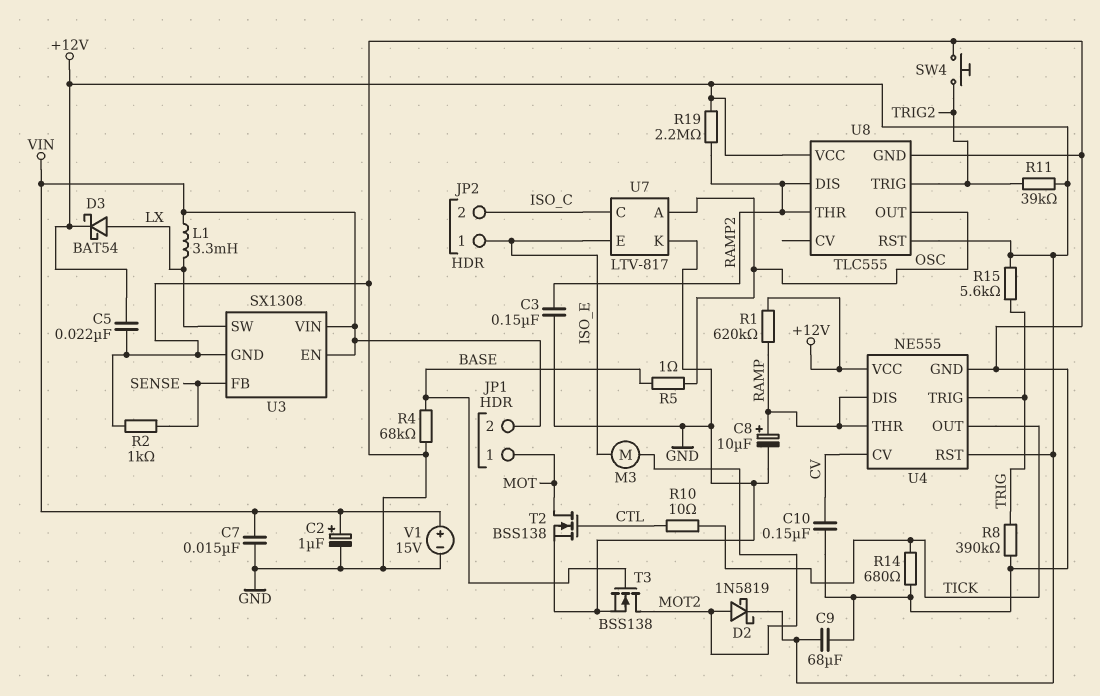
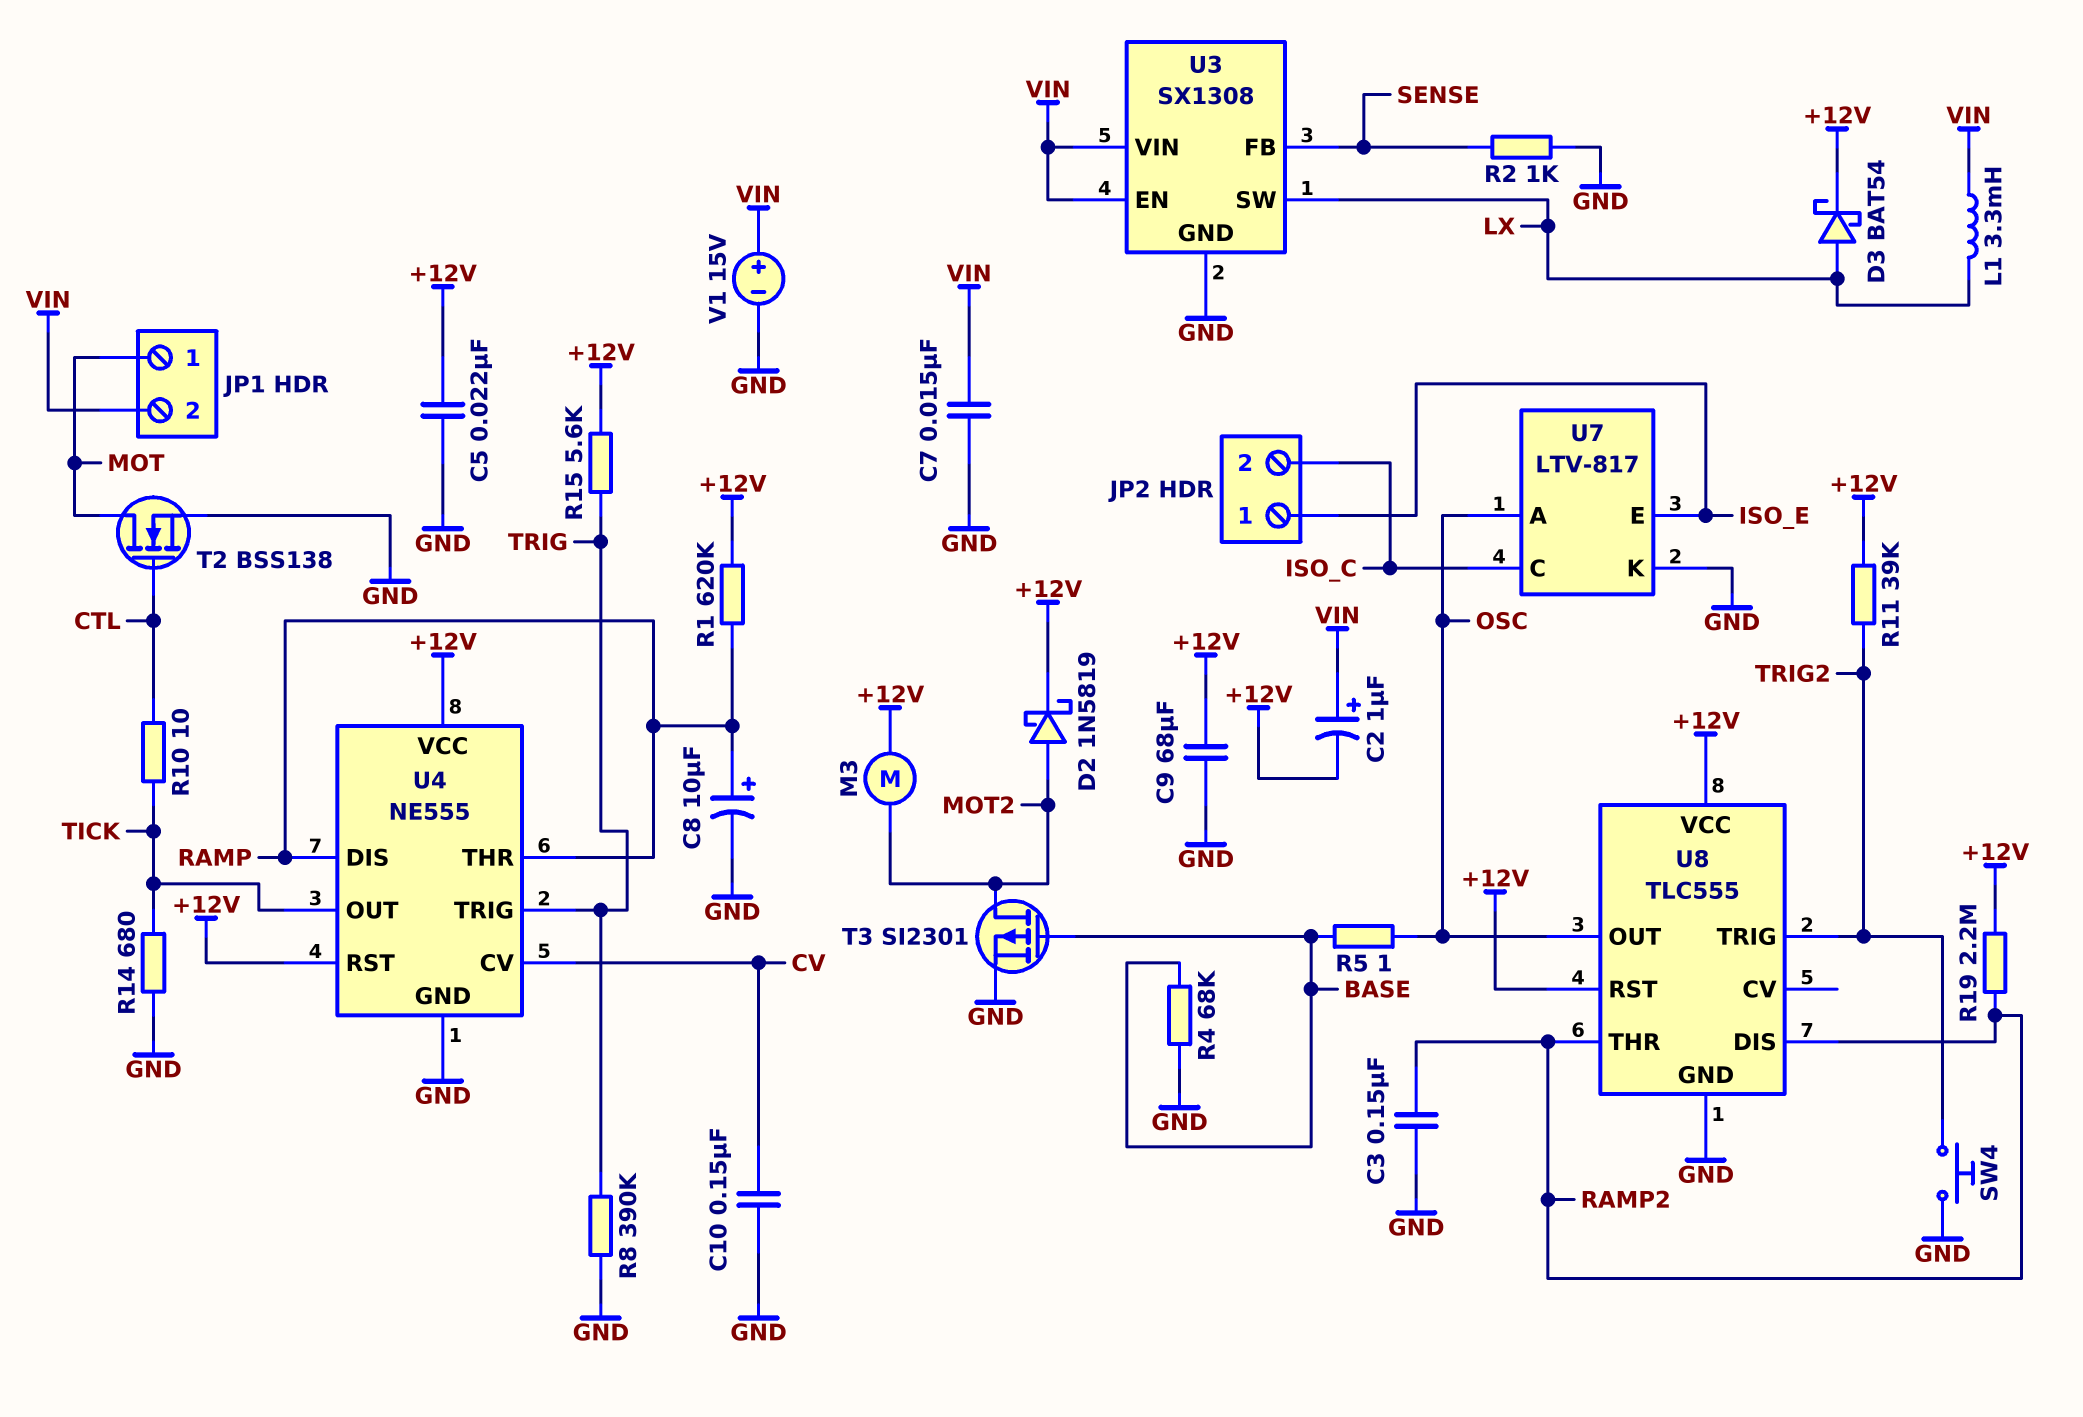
C2: 1uF (plus VIN, minus GND) -> 1uF (plus VIN, minus +12V)
M3: motor (ISO_E, MOT2) -> motor (+12V, MOT2)
T3: NMOS BSS138 (G BASE, D MOT2, S GND) -> PMOS SI2301 (G BASE, D MOT2, S GND)

